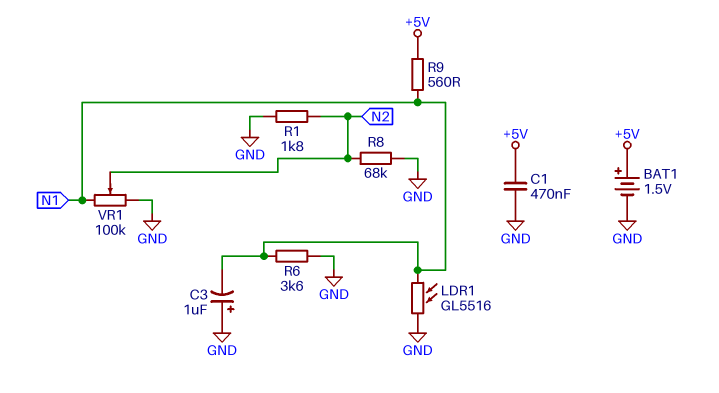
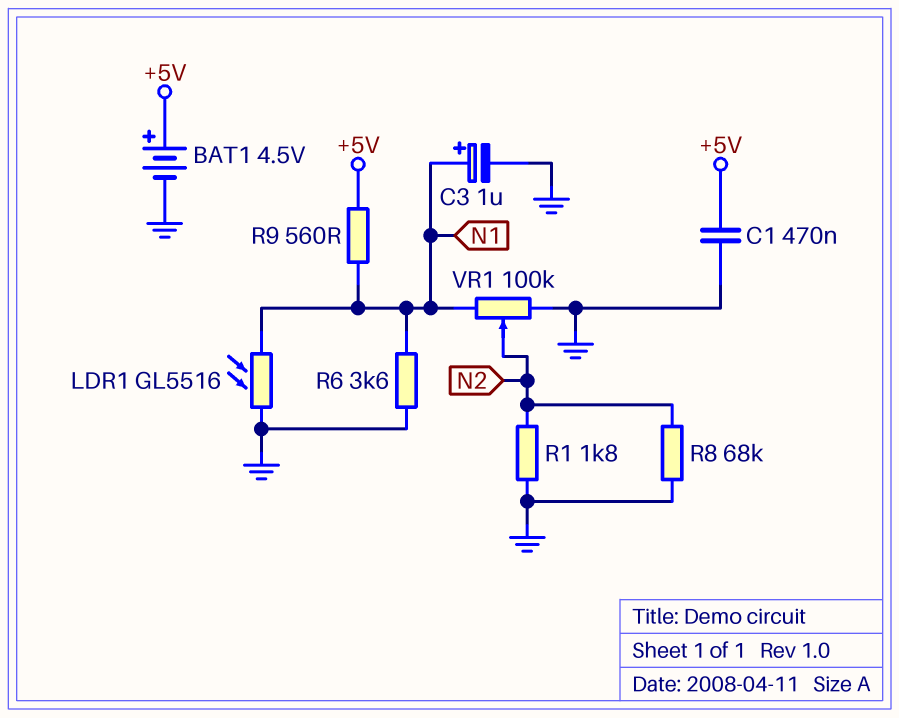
BAT1: 1.5V (plus +5V, minus GND) -> 4.5V (plus +5V, minus GND)
C3: 1uF (plus GND, minus N1) -> 1uF (plus N1, minus GND)

